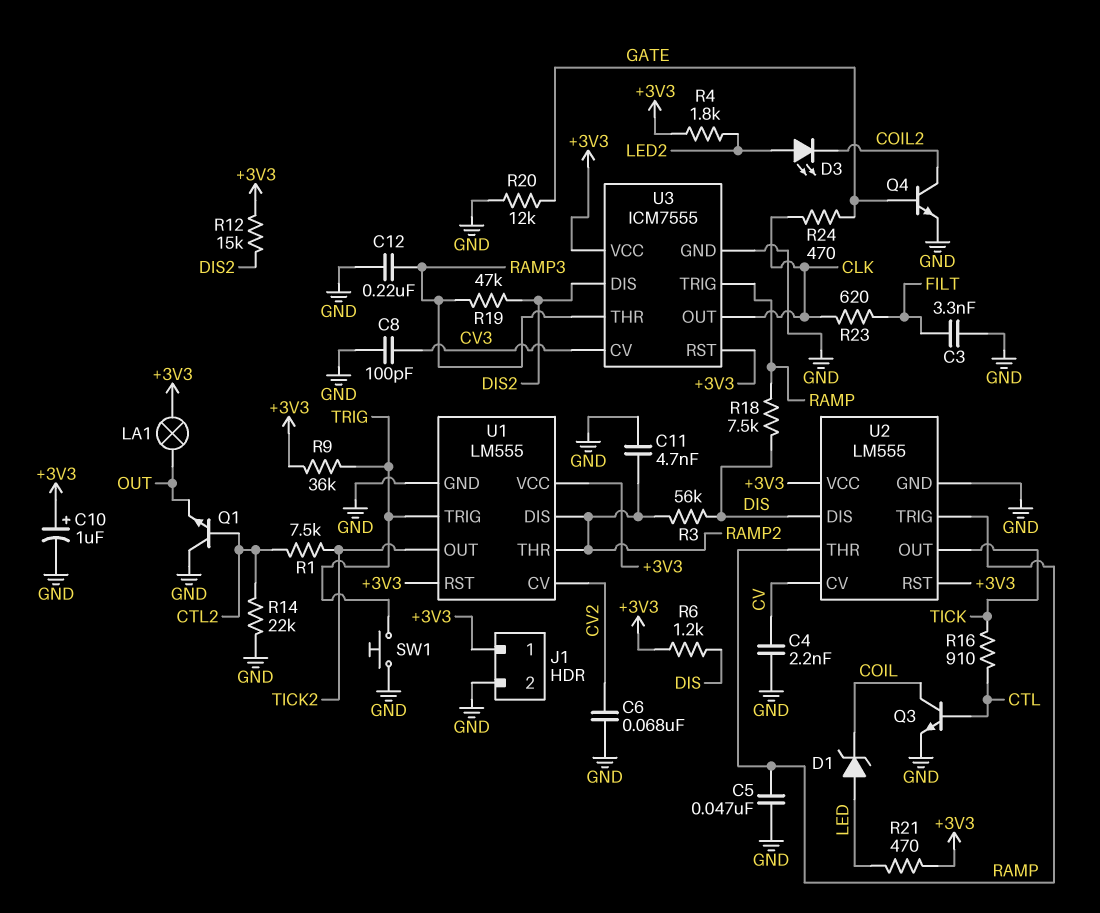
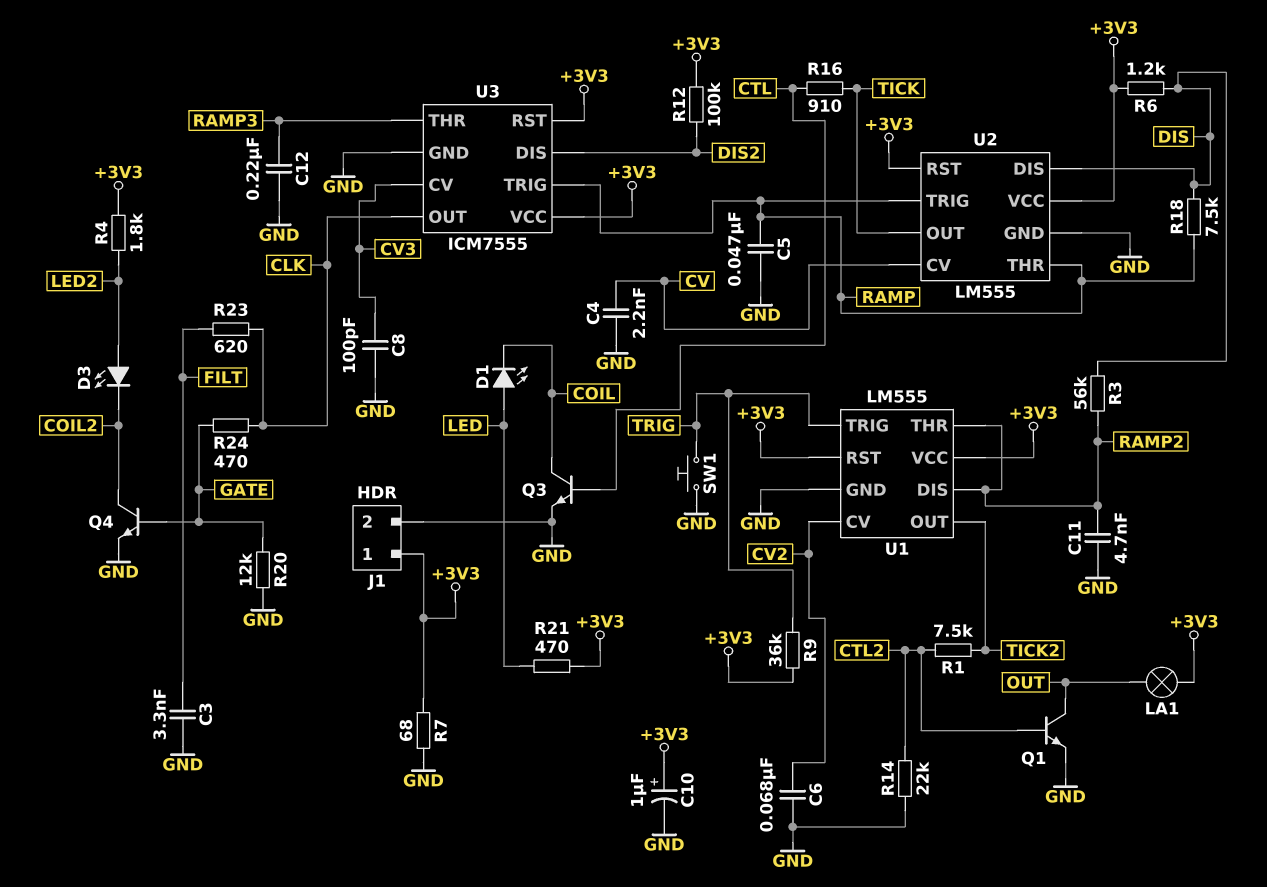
D1: zener (A LED, K COIL) -> LED (A LED, K COIL)
Q1: NPN (B CTL2, C GND, E OUT) -> NPN (B CTL2, C OUT, E GND)
R7: none -> 68 (+3V3, GND)
R12: 15k (+3V3, DIS2) -> 100k (+3V3, DIS2)
R19: 47k (DIS2, RAMP3) -> none

